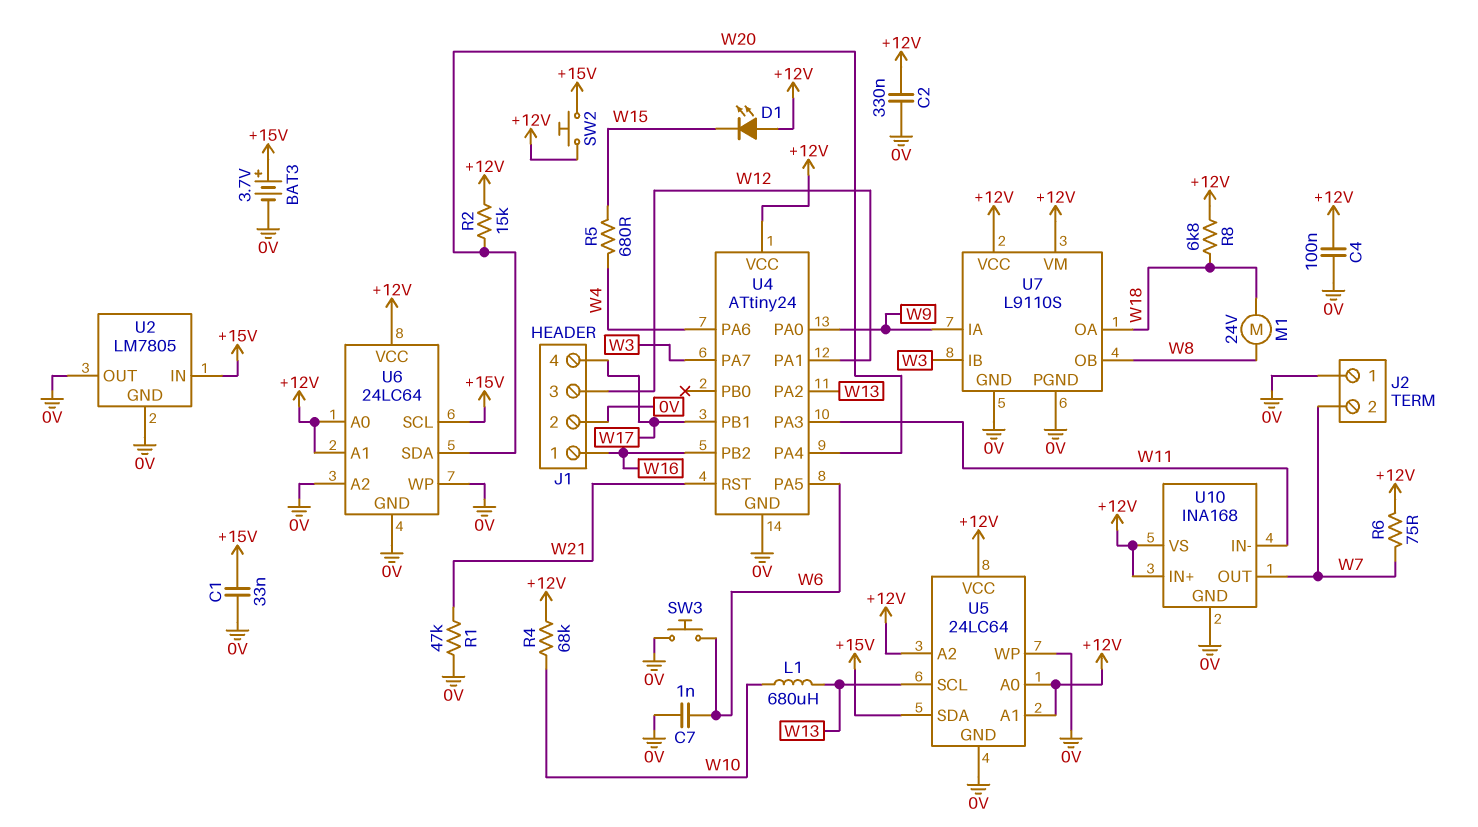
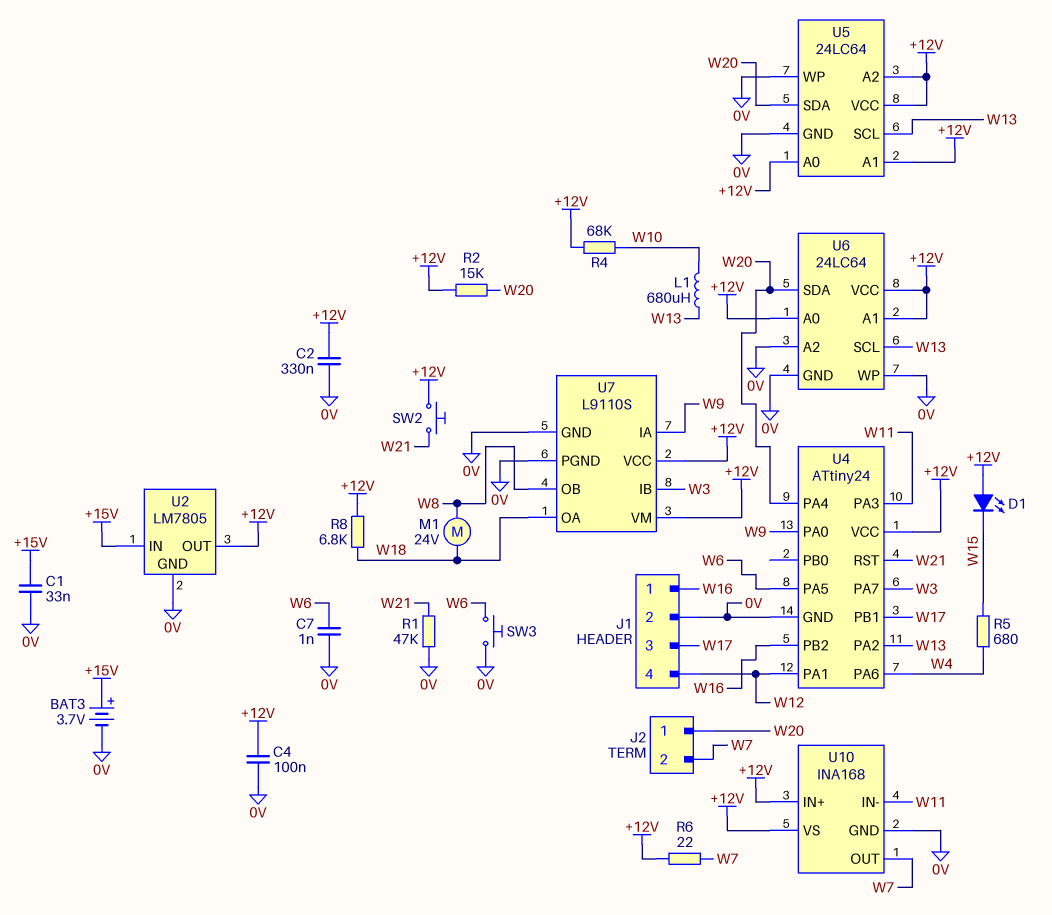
J1 pin 3: W12 -> W17
J1 pin 4: W17 -> W12
J2 pin 1: 0V -> W20
R6: 75 (+12V, W7) -> 22 (+12V, W7)
SW2: button (+12V, +15V) -> button (+12V, W21)
U2 pin OUT: 0V -> +12V
U5 pin SDA: +15V -> W20
U6 pin SCL: +15V -> W13

